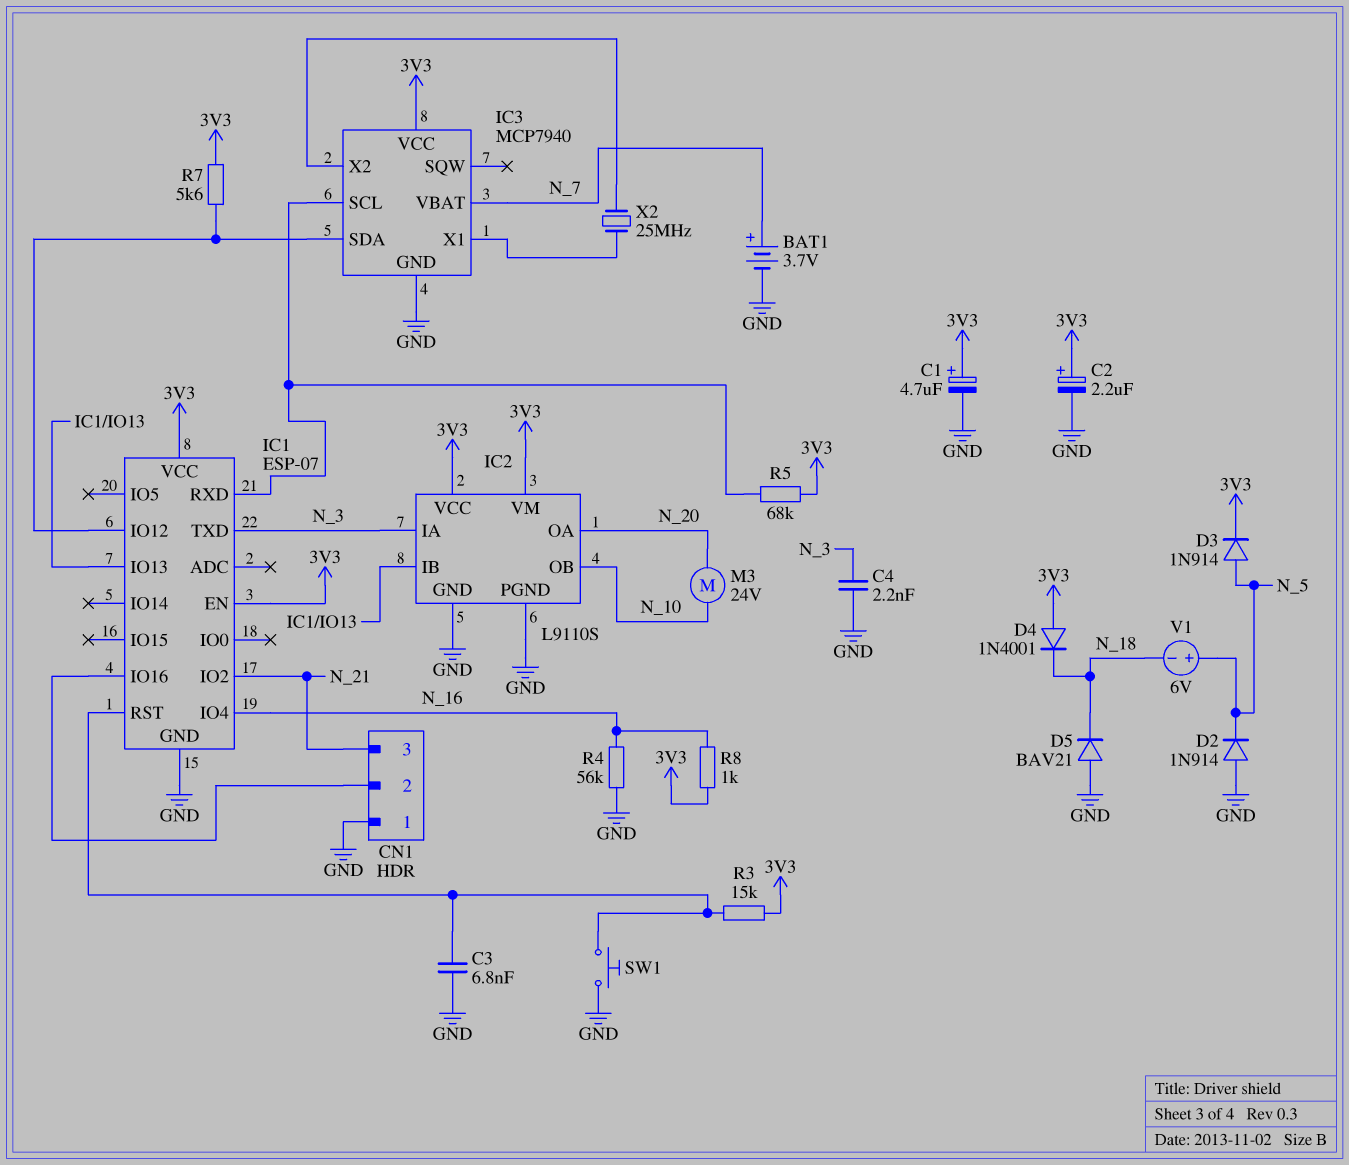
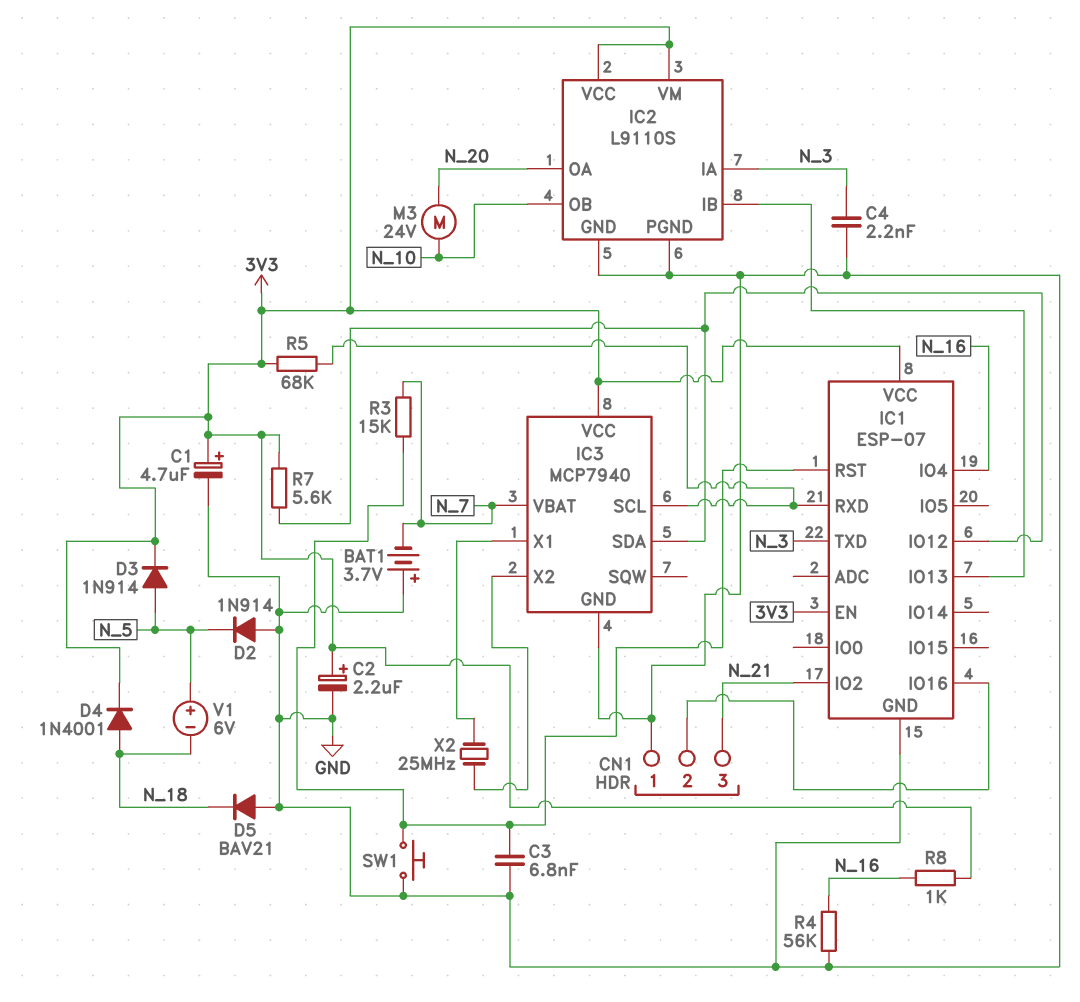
BAT1: 3.7V (plus N_7, minus GND) -> 3.7V (plus GND, minus N_7)
D4: diode 1N4001 (A 3V3, K N_18) -> diode 1N4001 (A N_18, K 3V3)
R3: 15k (3V3, IC1/RST) -> 15k (IC1/RST, N_7)

